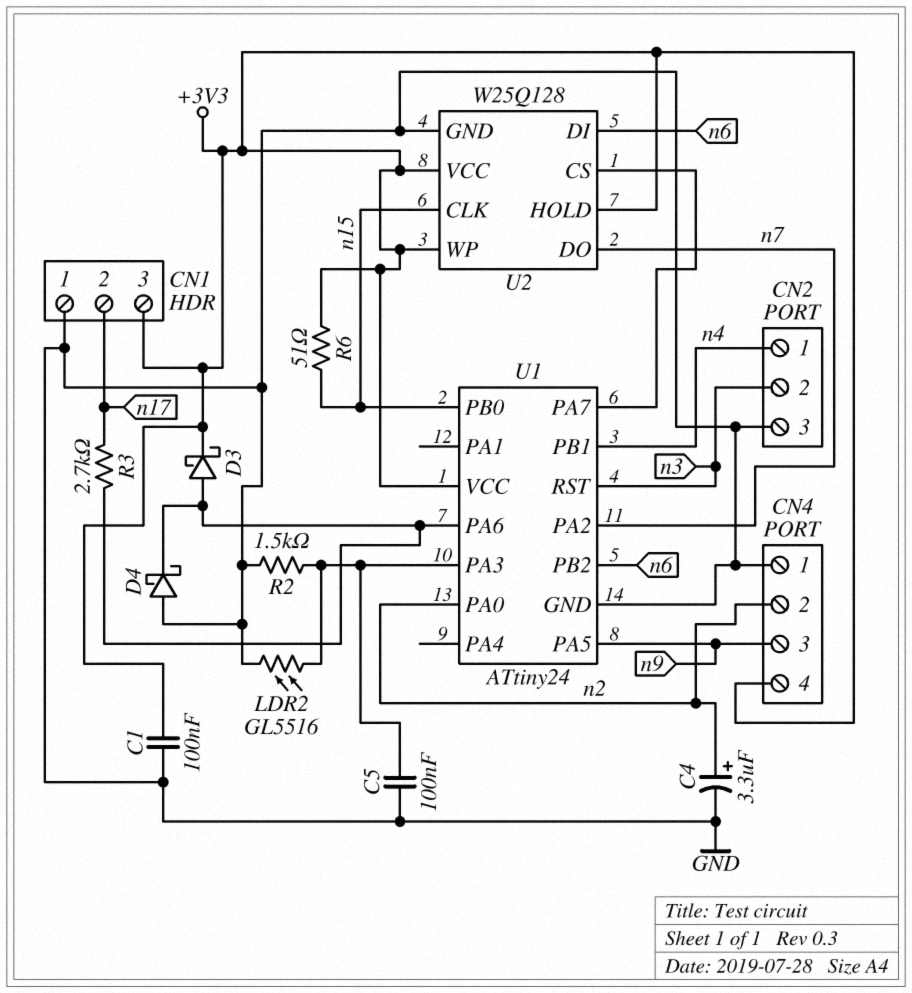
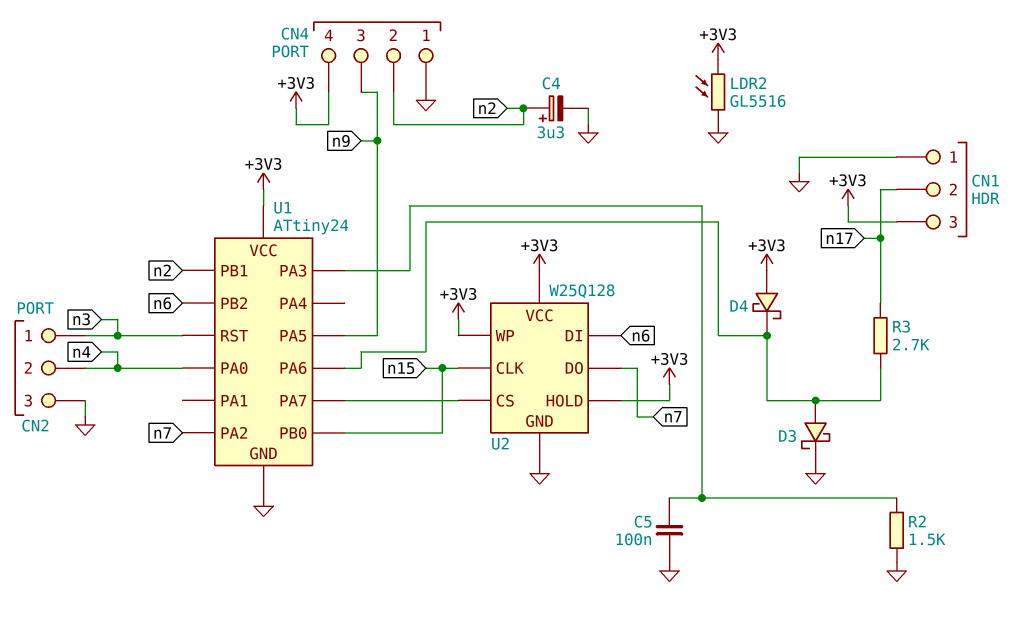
C1: 100nF (+3V3, GND) -> none
CN2 pin 1: n4 -> n3
CN2 pin 2: n3 -> n4
D3: schottky (A U1/PA6, K +3V3) -> schottky (A U1/PA6, K GND)
D4: schottky (A GND, K U1/PA6) -> schottky (A +3V3, K U1/PA6)
LDR2: GL5516 (GND, U1/PA3) -> GL5516 (+3V3, GND)
R6: 51 (+3V3, n15) -> none
U1 pin PA0: n2 -> n4
U1 pin PB1: n4 -> n2

